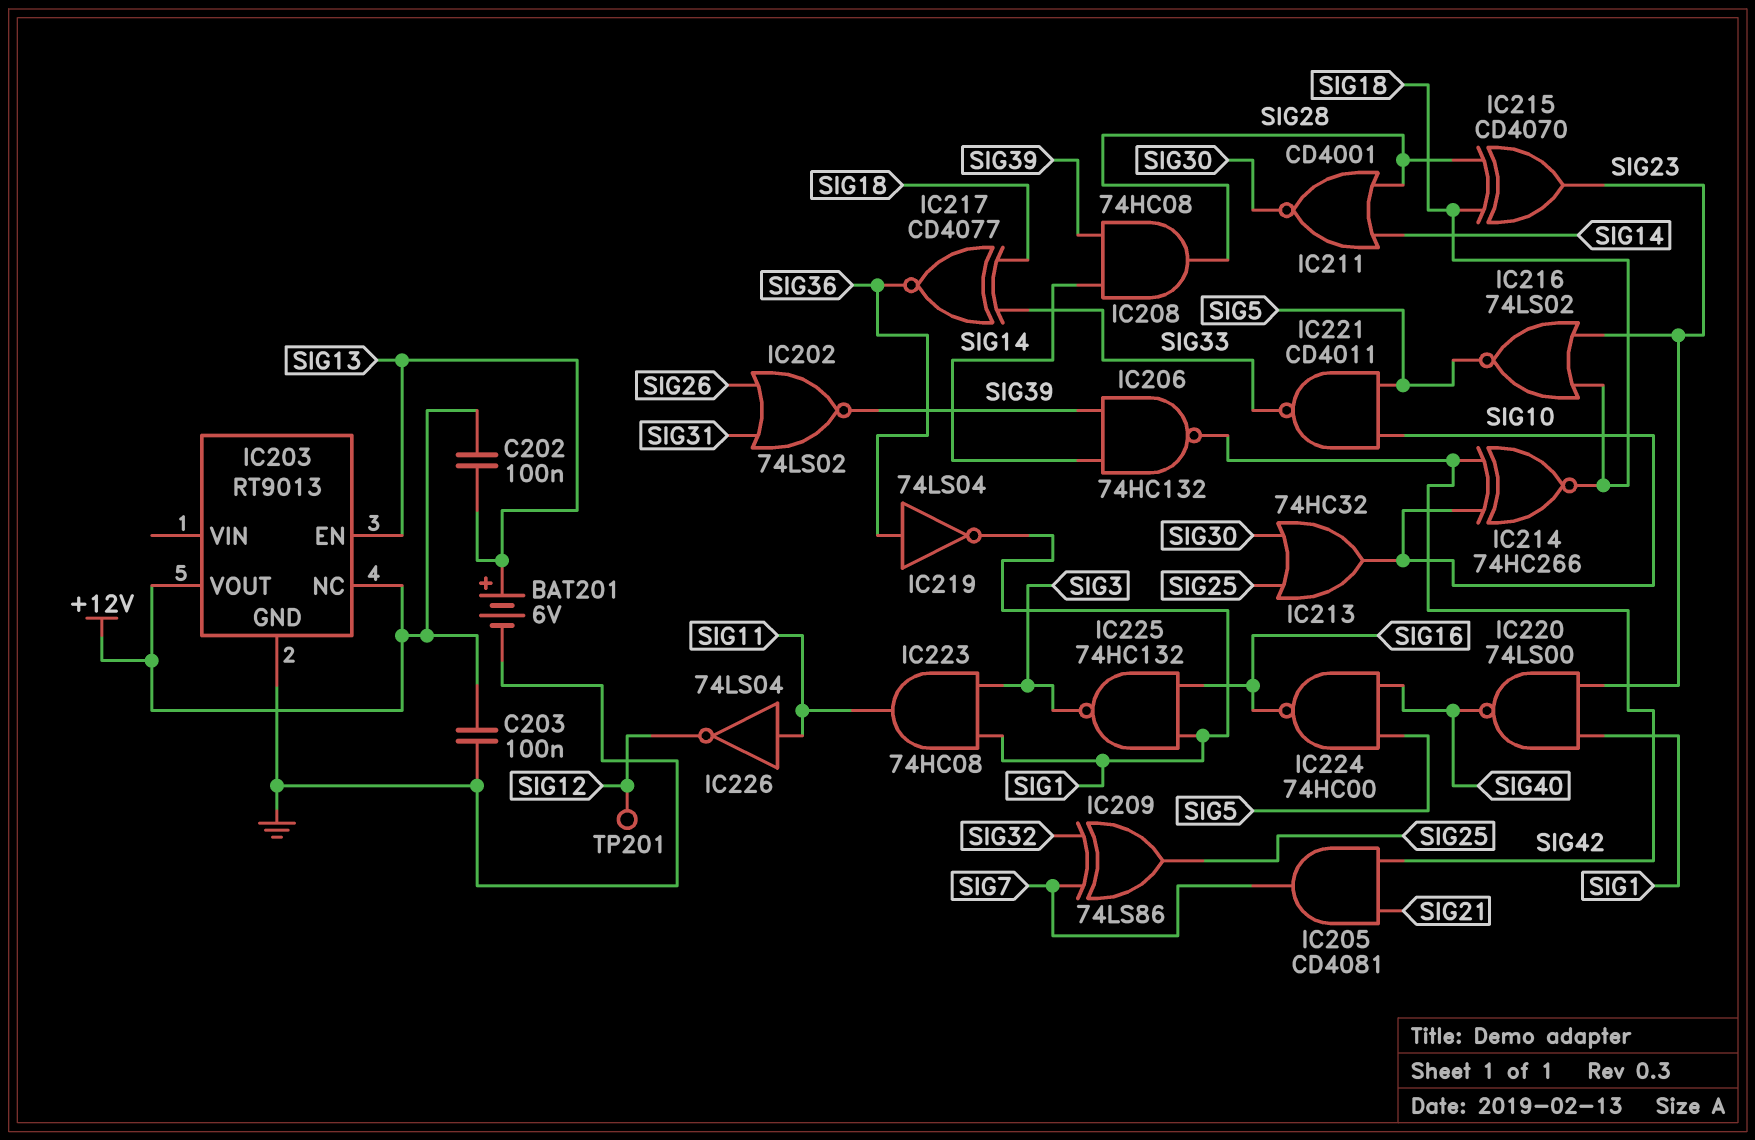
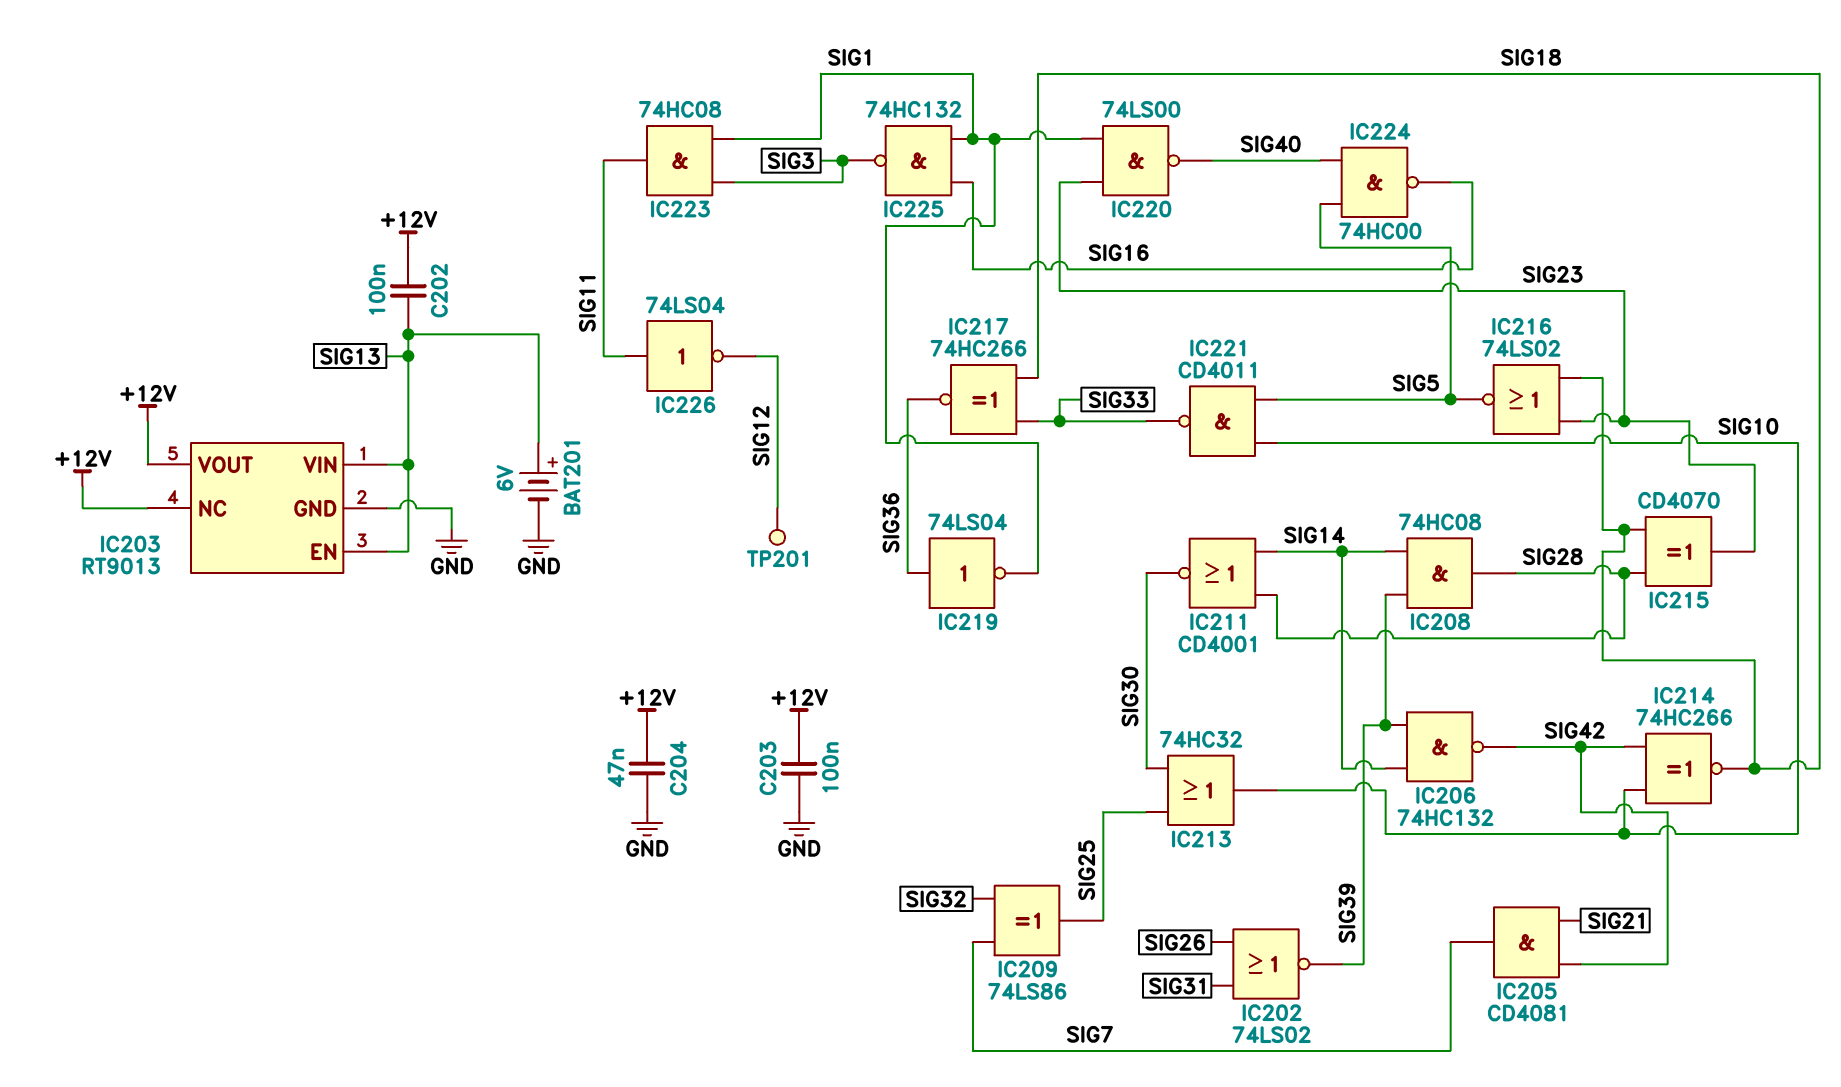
C204: none -> 47nF (+12V, GND)
IC203 pin VIN: none -> SIG13
IC217: XNOR CD4077 (in SIG18, in SIG33, out SIG36) -> XNOR 74HC266 (in SIG18, in SIG33, out SIG36)

